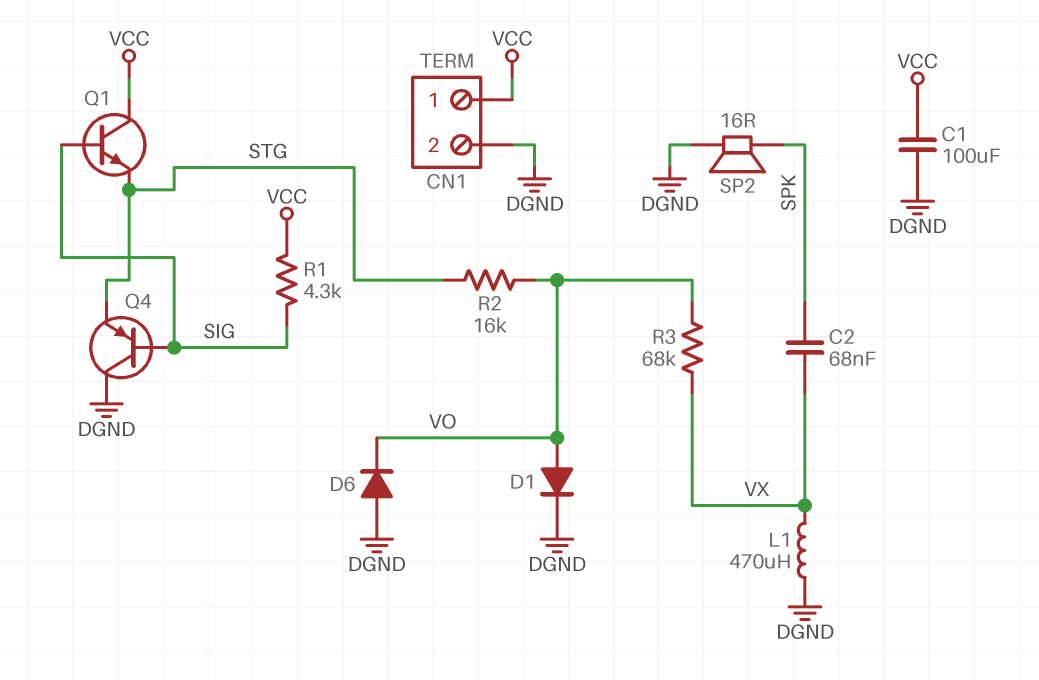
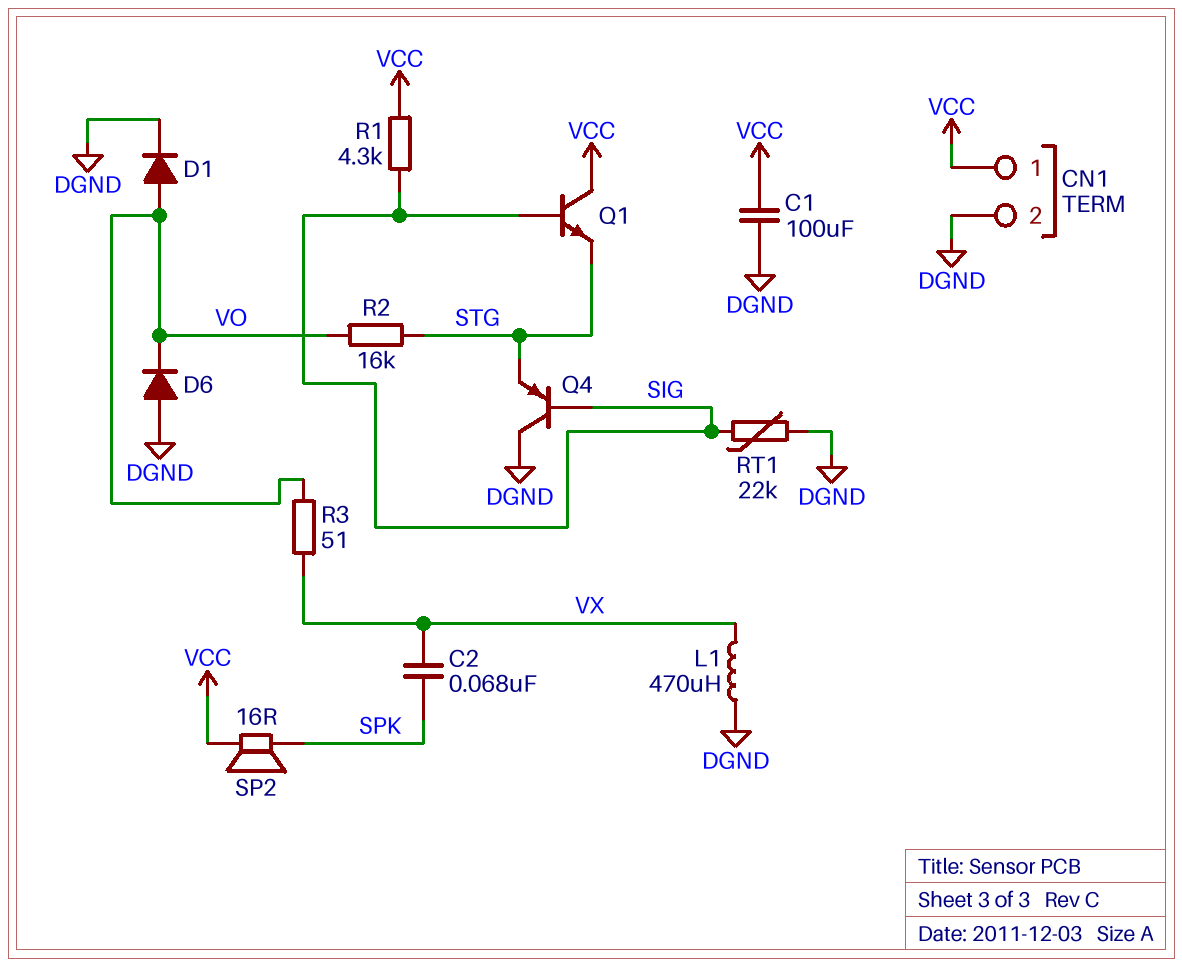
R3: 68k (VO, VX) -> 51 (VO, VX)
RT1: none -> 22k (DGND, SIG)
SP2: speaker 16R (DGND, SPK) -> speaker 16R (SPK, VCC)

